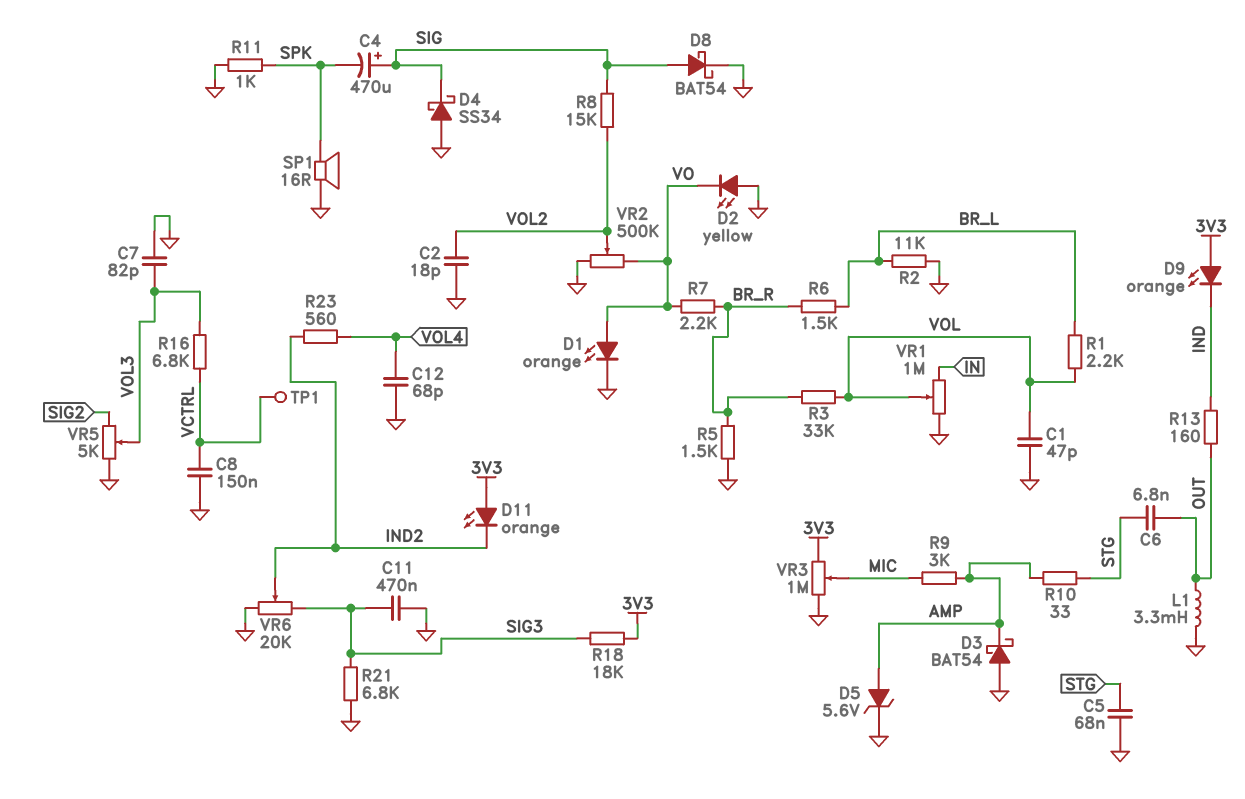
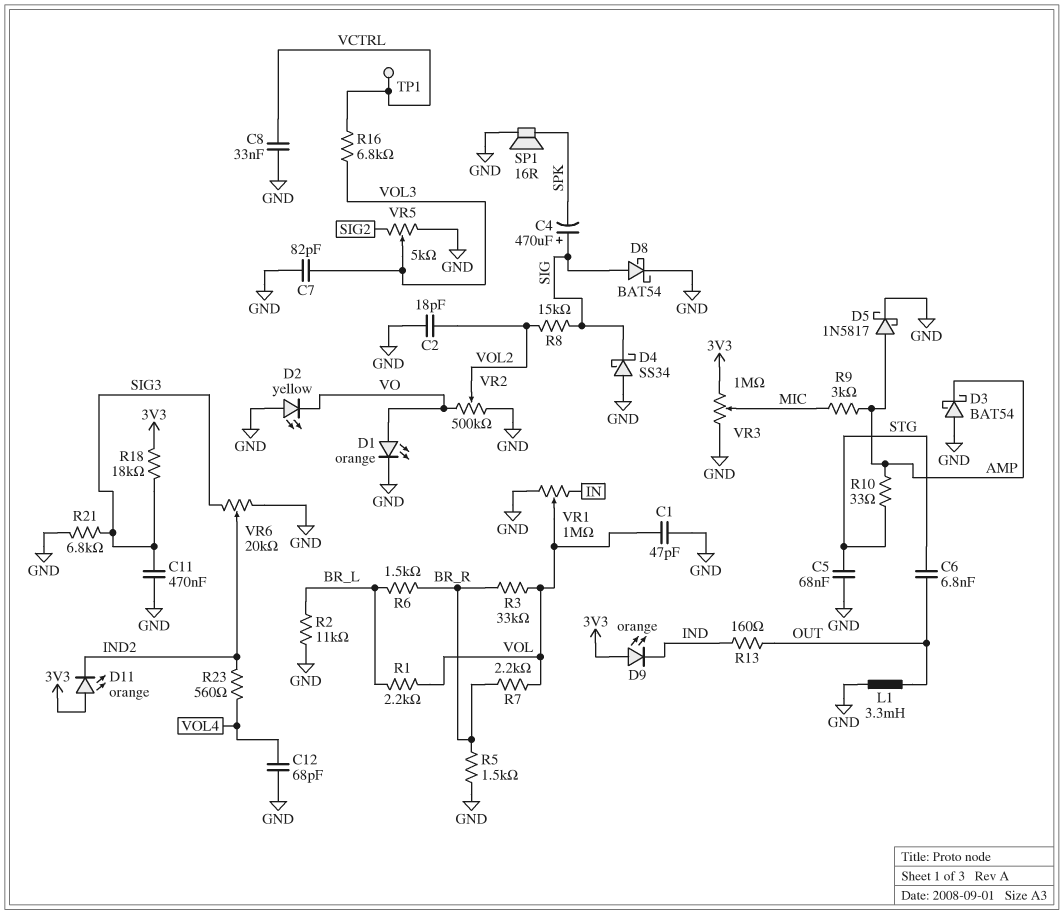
C8: 150nF (GND, VCTRL) -> 33nF (GND, VCTRL)
D5: zener 5.6V (A AMP, K GND) -> schottky 1N5817 (A AMP, K GND)
R7: 2.2k (BR_R, VO) -> 2.2k (BR_R, VOL)
R11: 1k (GND, SPK) -> none

